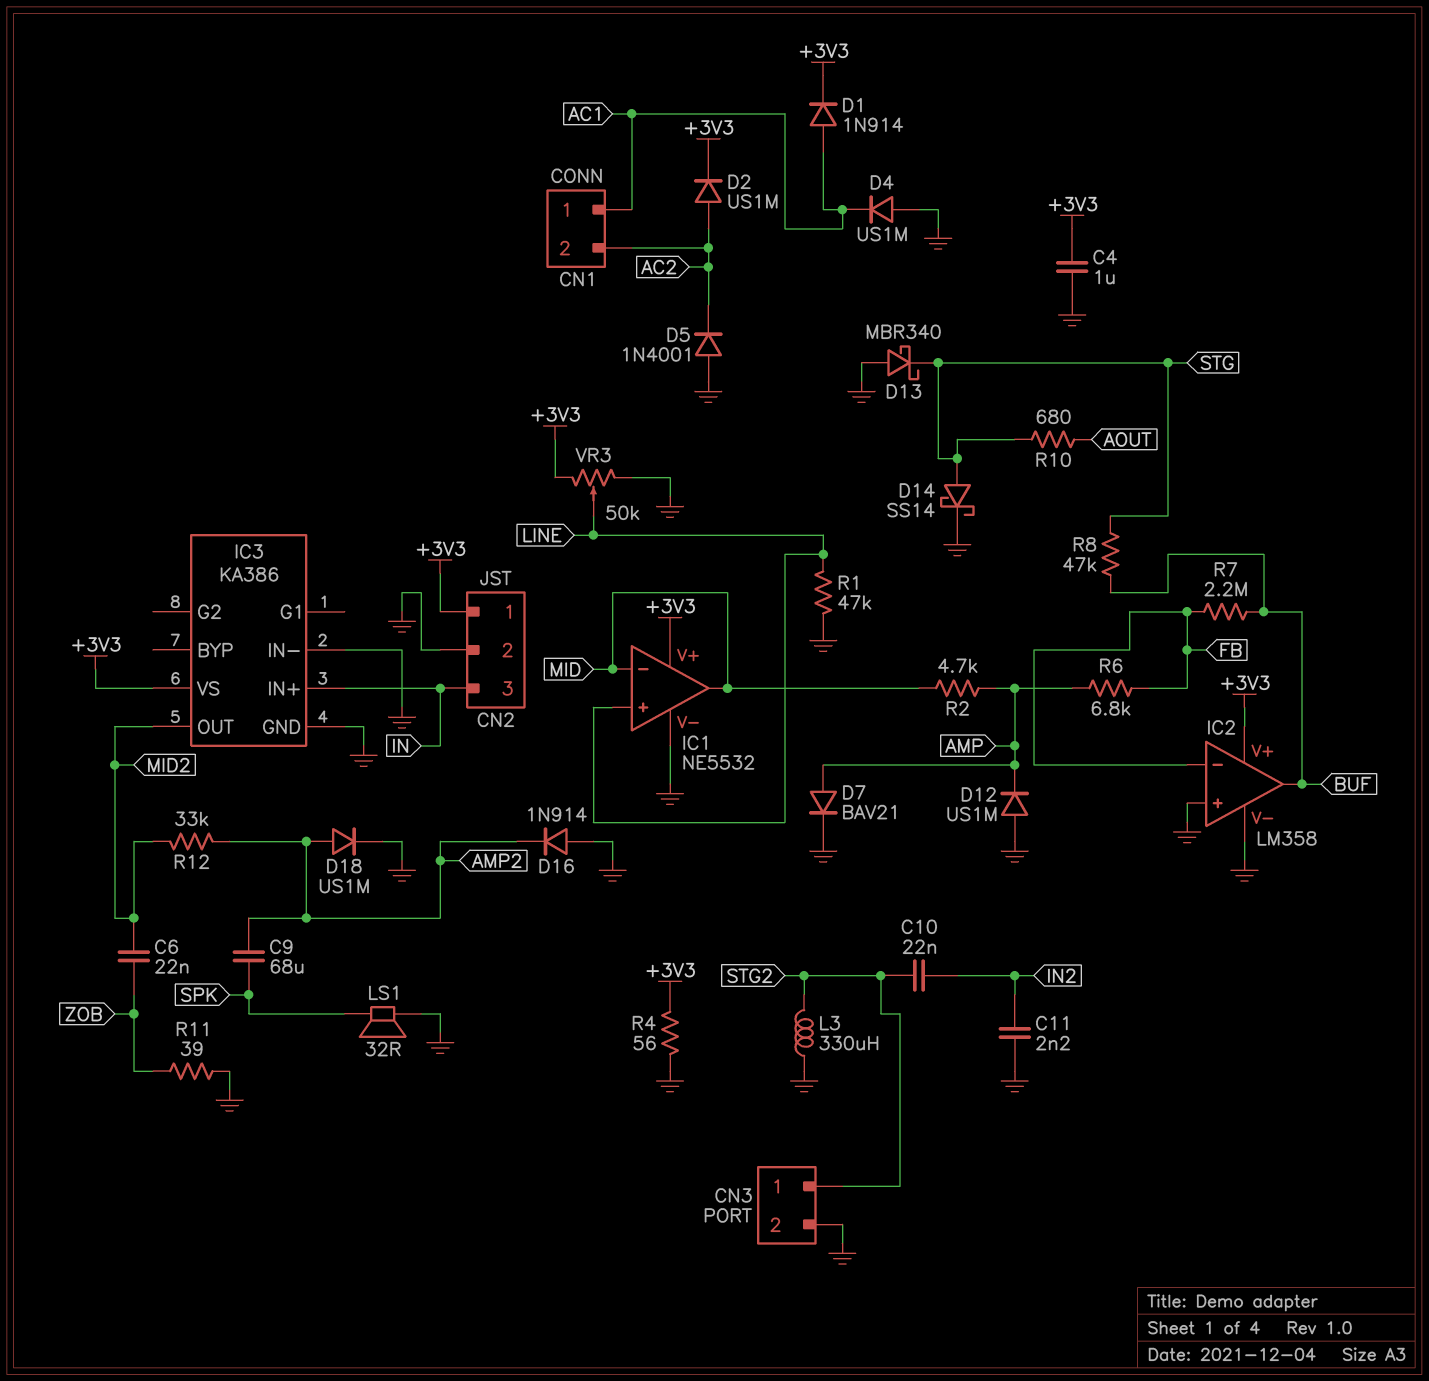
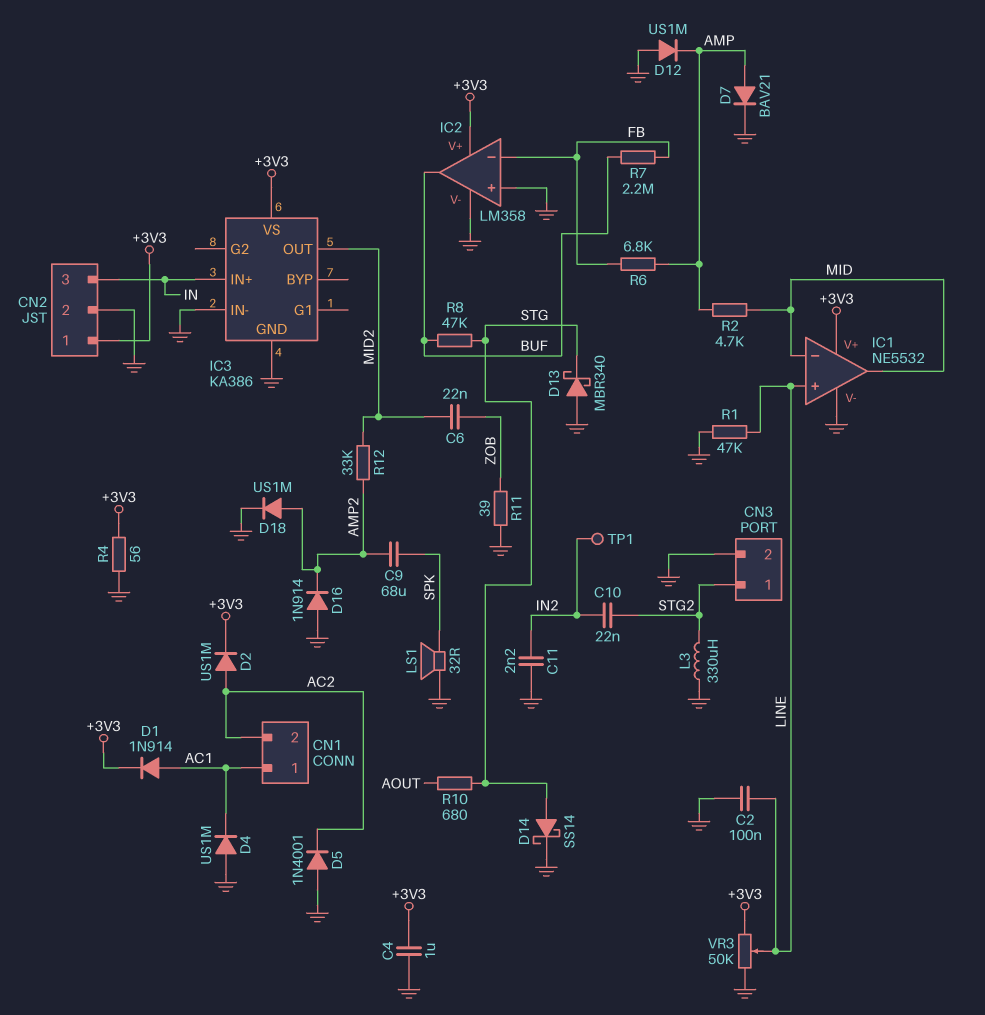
C2: none -> 100nF (GND, LINE)
TP1: none -> test point (IN2)

